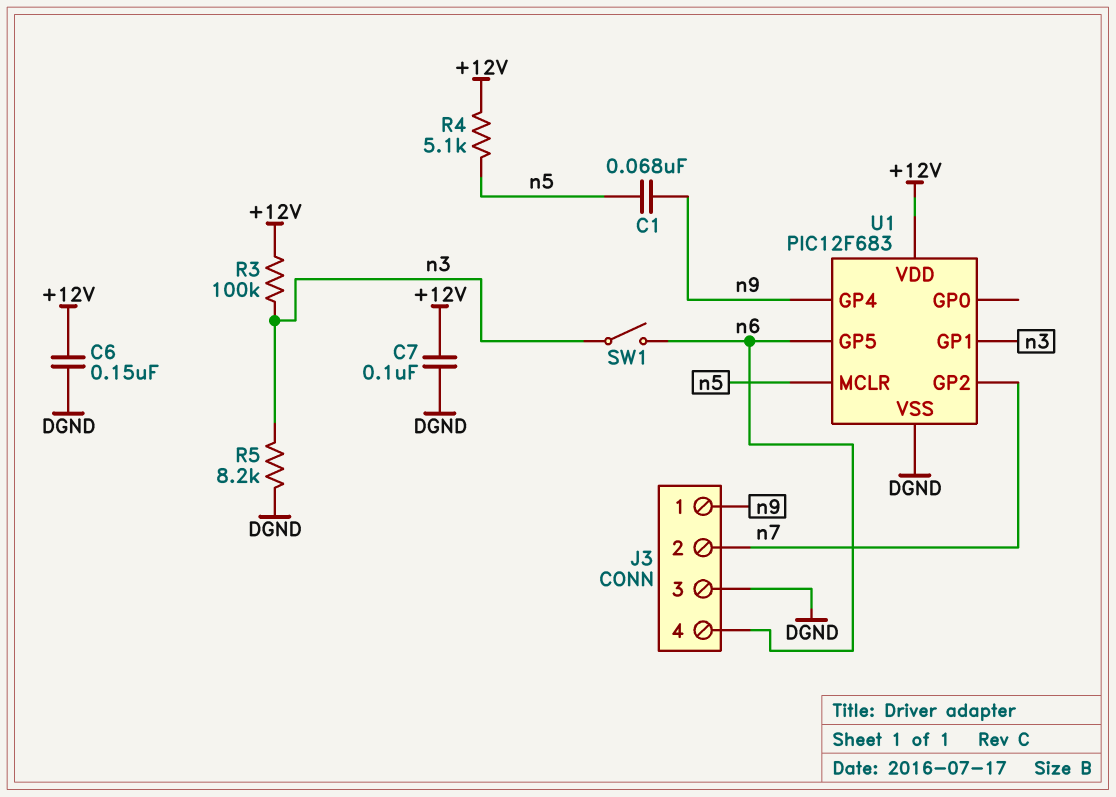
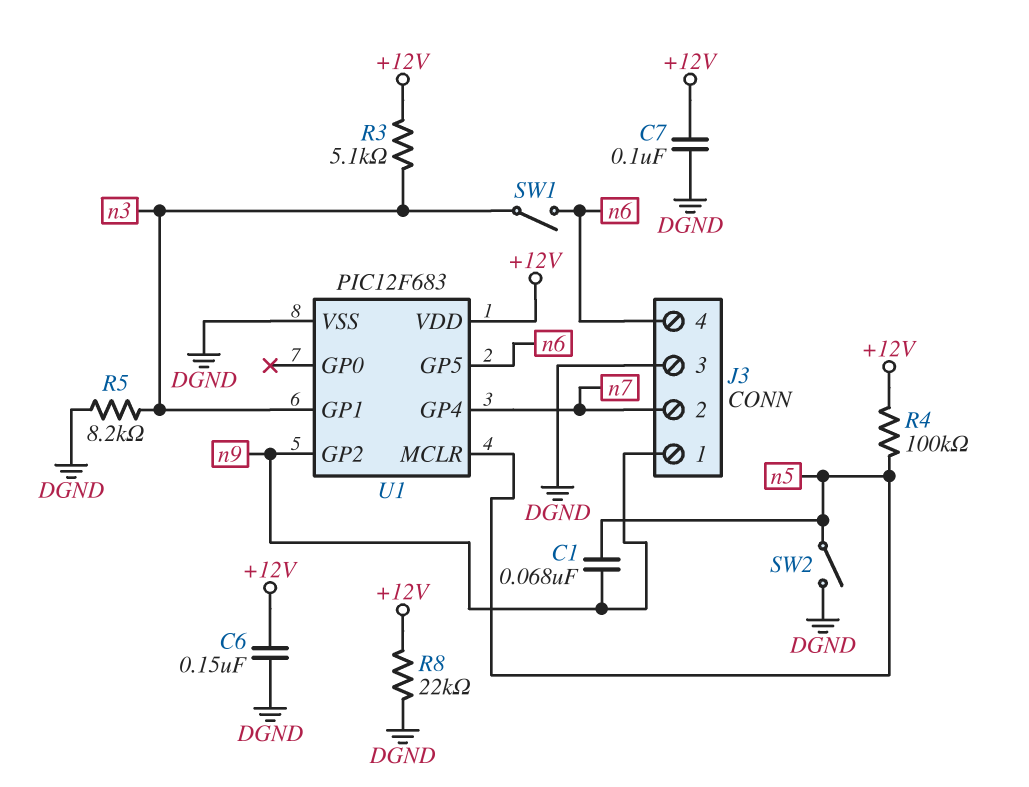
R3: 100k (+12V, n3) -> 5.1k (+12V, n3)
R4: 5.1k (+12V, n5) -> 100k (+12V, n5)
R8: none -> 22k (+12V, DGND)
SW2: none -> switch (DGND, n5)
U1 pin GP2: n7 -> n9
U1 pin GP4: n9 -> n7

